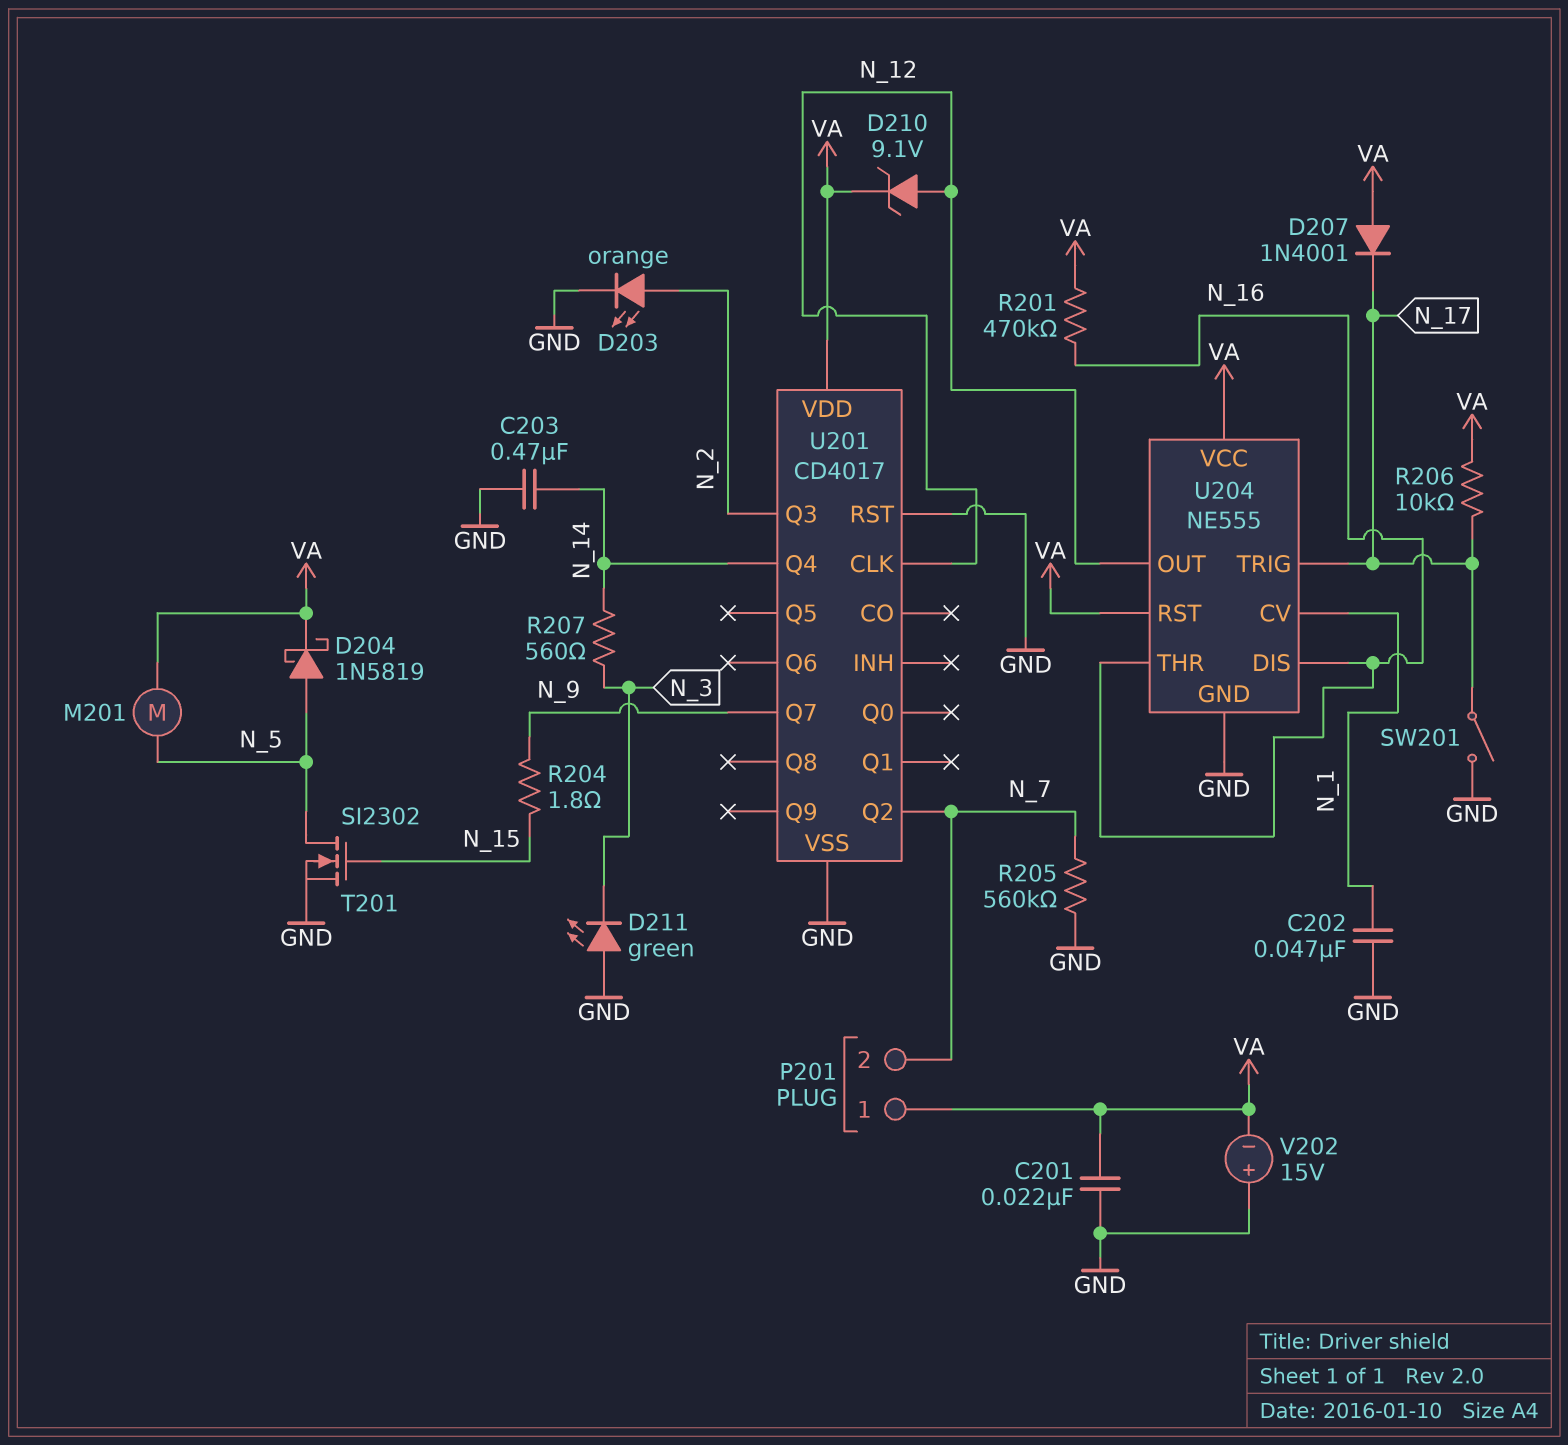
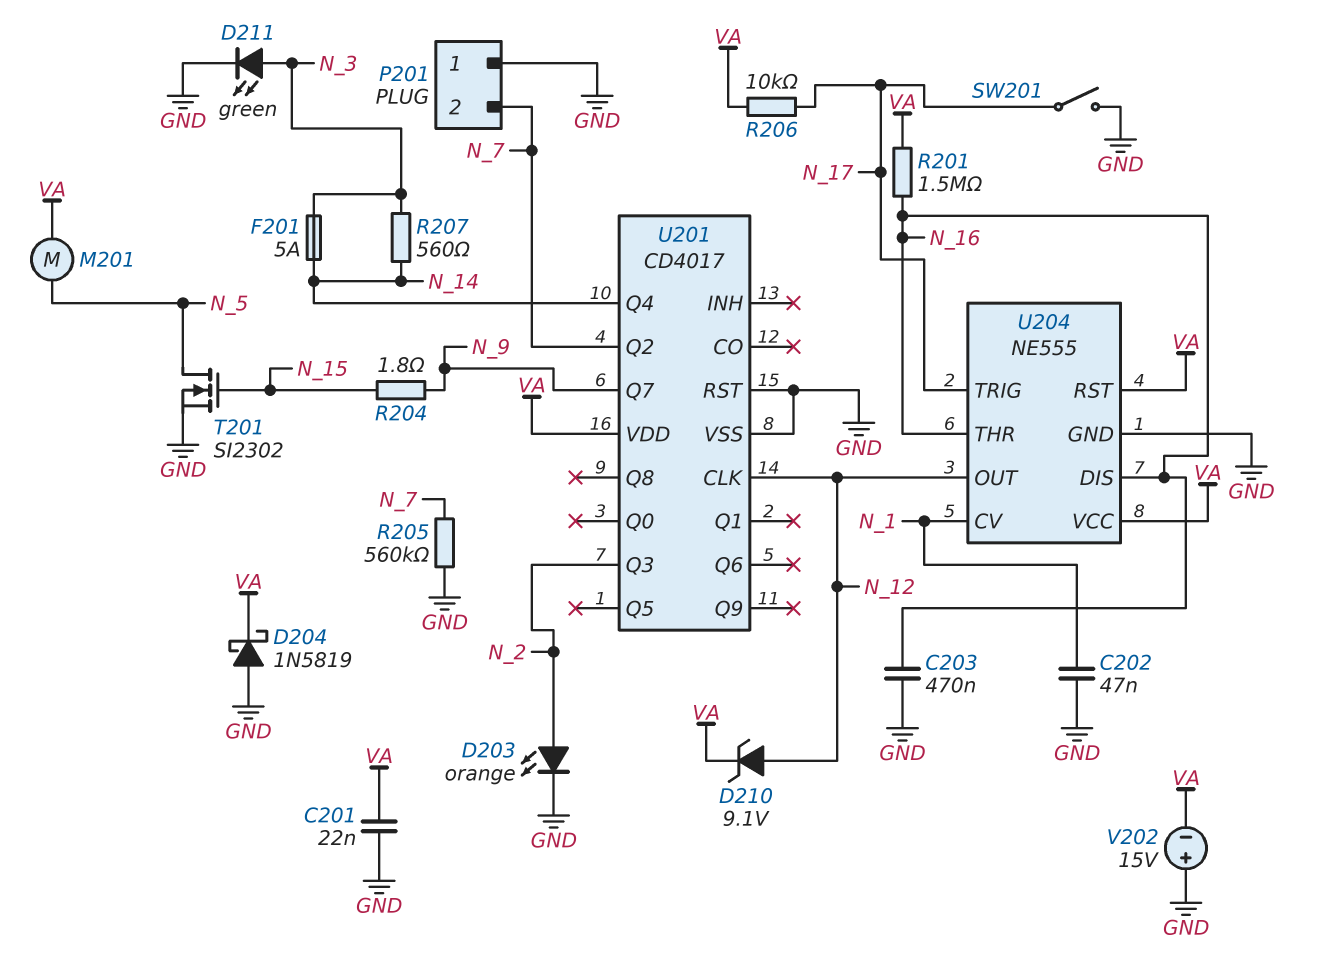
C203: 470nF (GND, N_14) -> 470nF (GND, N_16)
D204: schottky 1N5819 (A N_5, K VA) -> schottky 1N5819 (A GND, K VA)
D207: diode 1N4001 (A VA, K N_17) -> none
D211: LED green (A GND, K N_3) -> LED green (A N_3, K GND)
F201: none -> 5A (N_3, N_14)
P201 pin 1: VA -> GND
R201: 470k (N_16, VA) -> 1.5M (N_16, VA)

